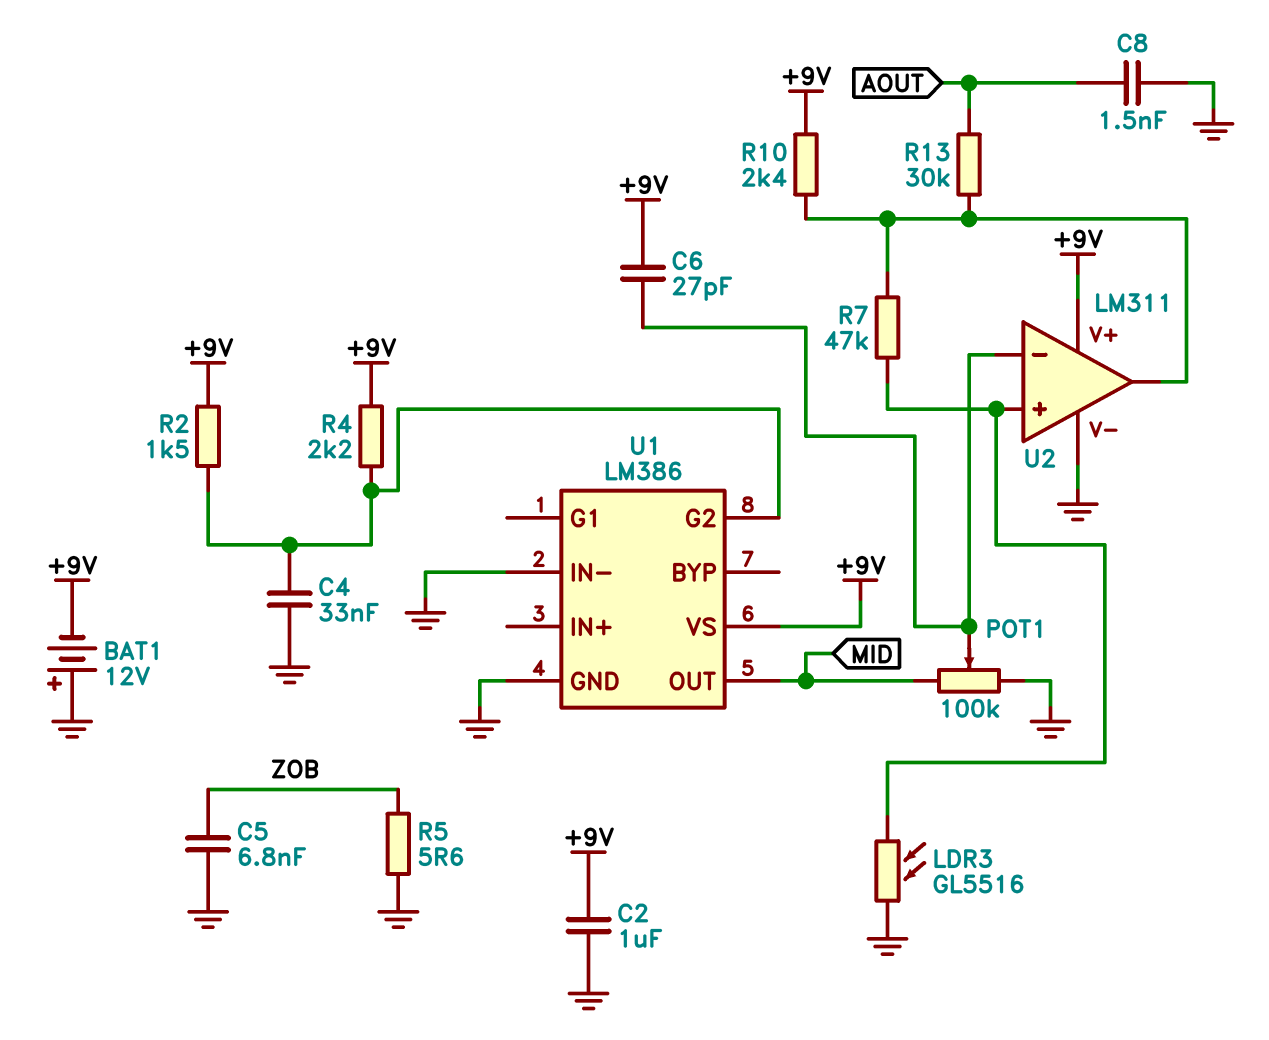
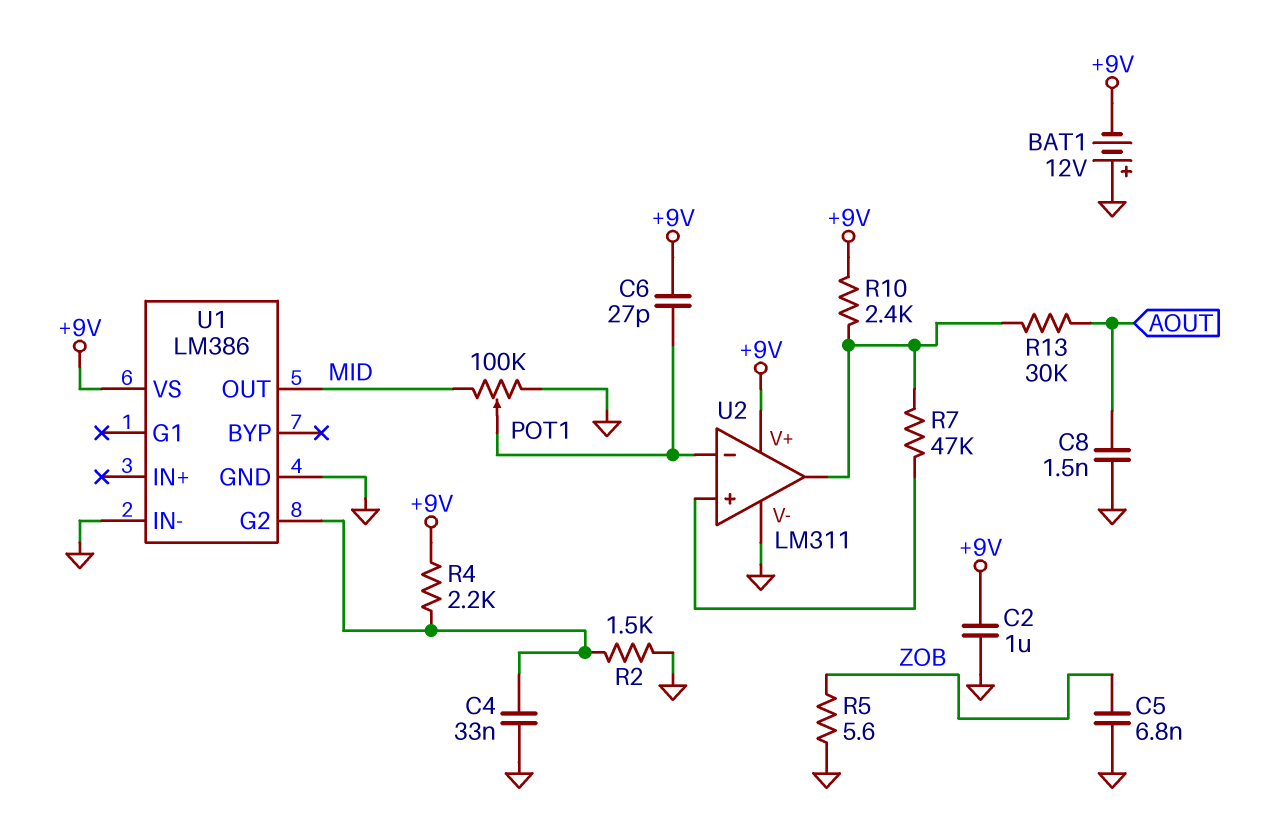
LDR3: GL5516 (GND, U2/in+) -> none
R2: 1.5k (+9V, U1/G2) -> 1.5k (GND, U1/G2)

